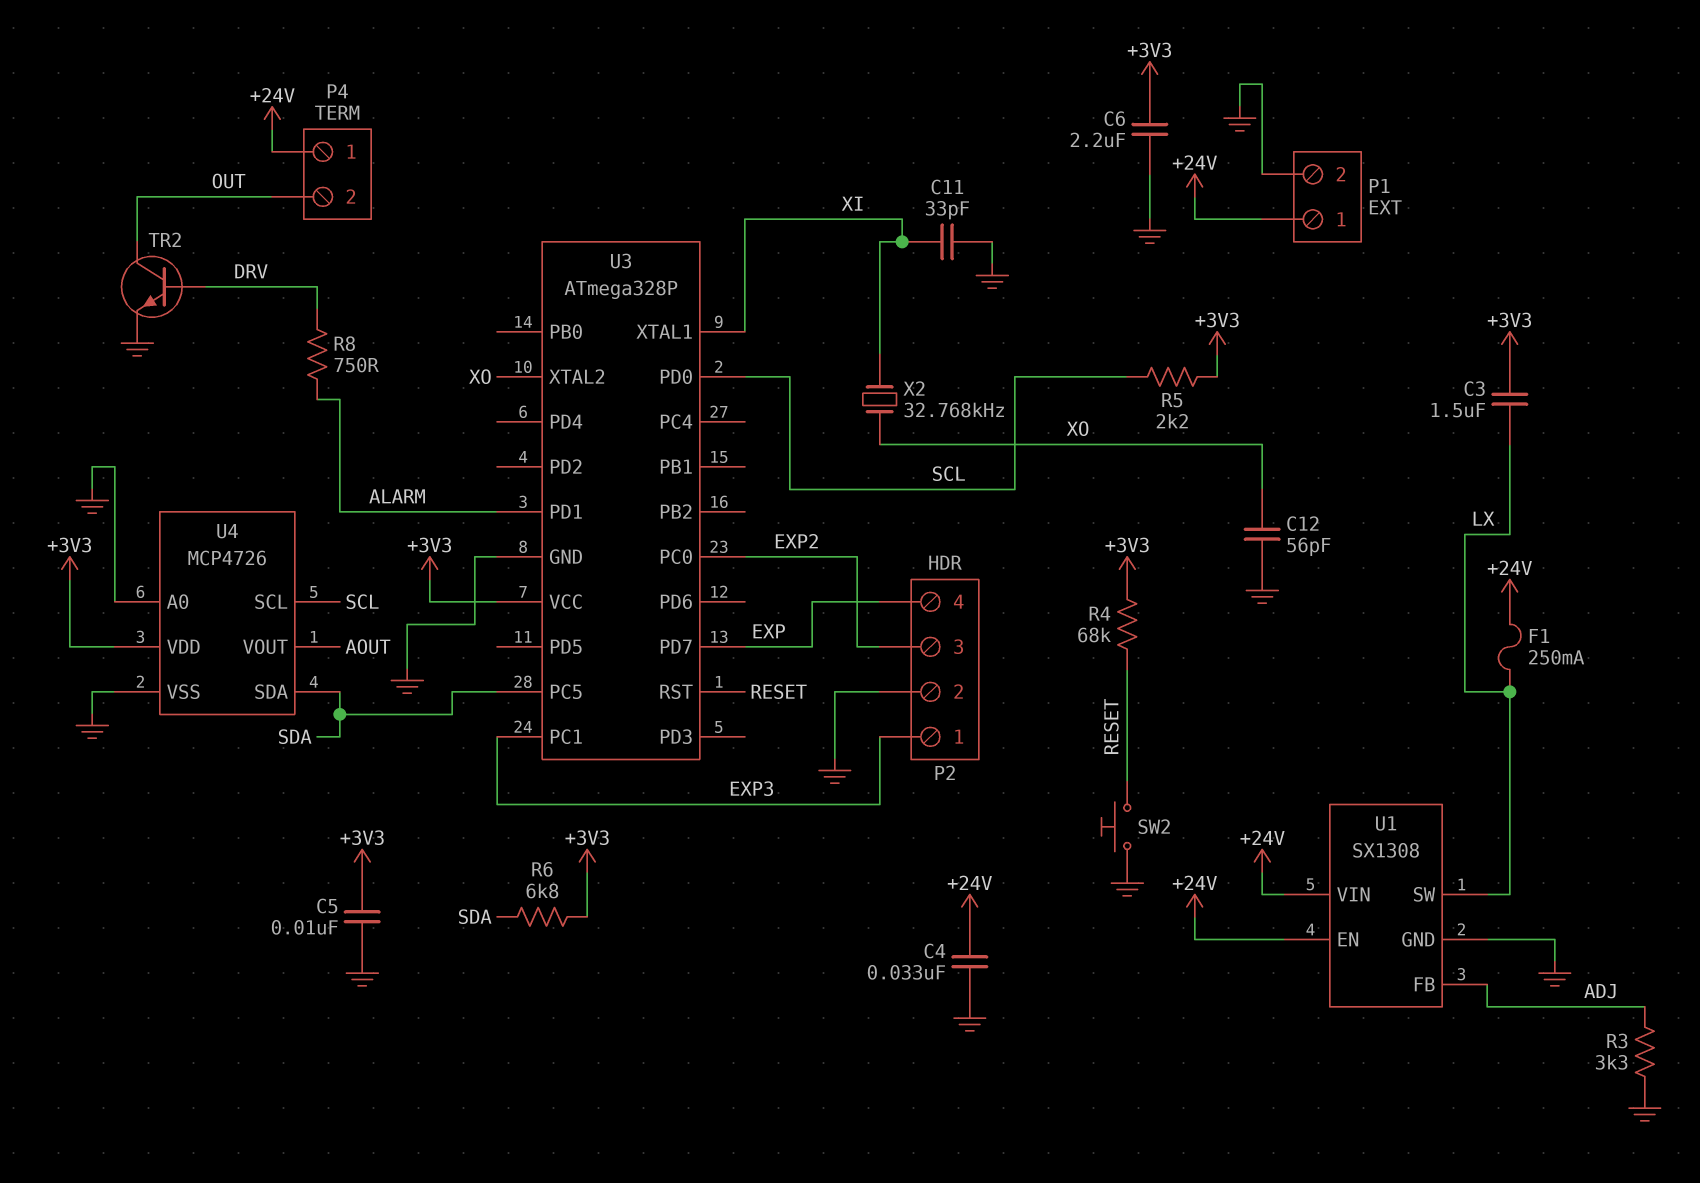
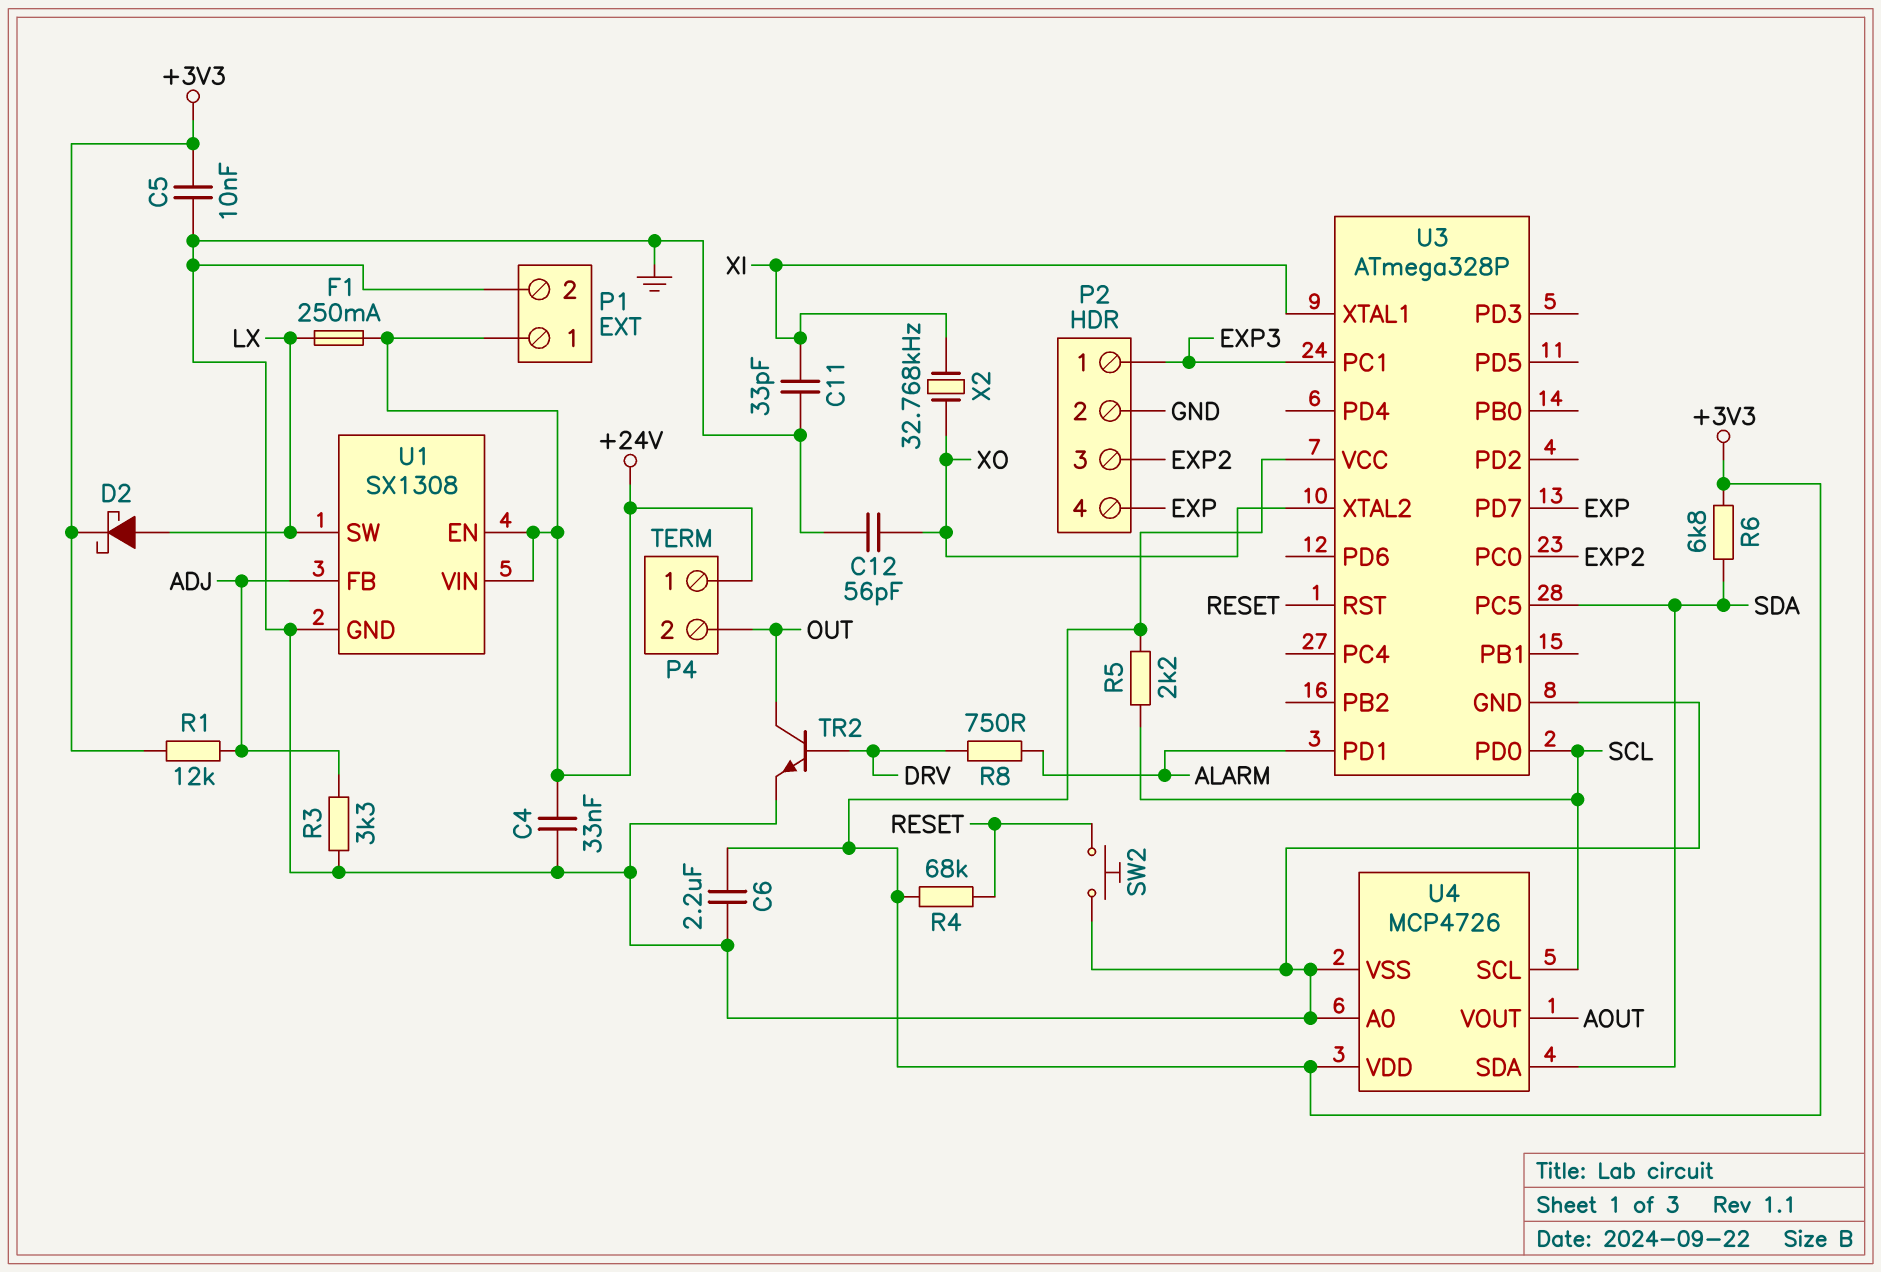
C3: 1.5uF (+3V3, LX) -> none
D2: none -> schottky (A LX, K +3V3)
R1: none -> 12k (+3V3, ADJ)

